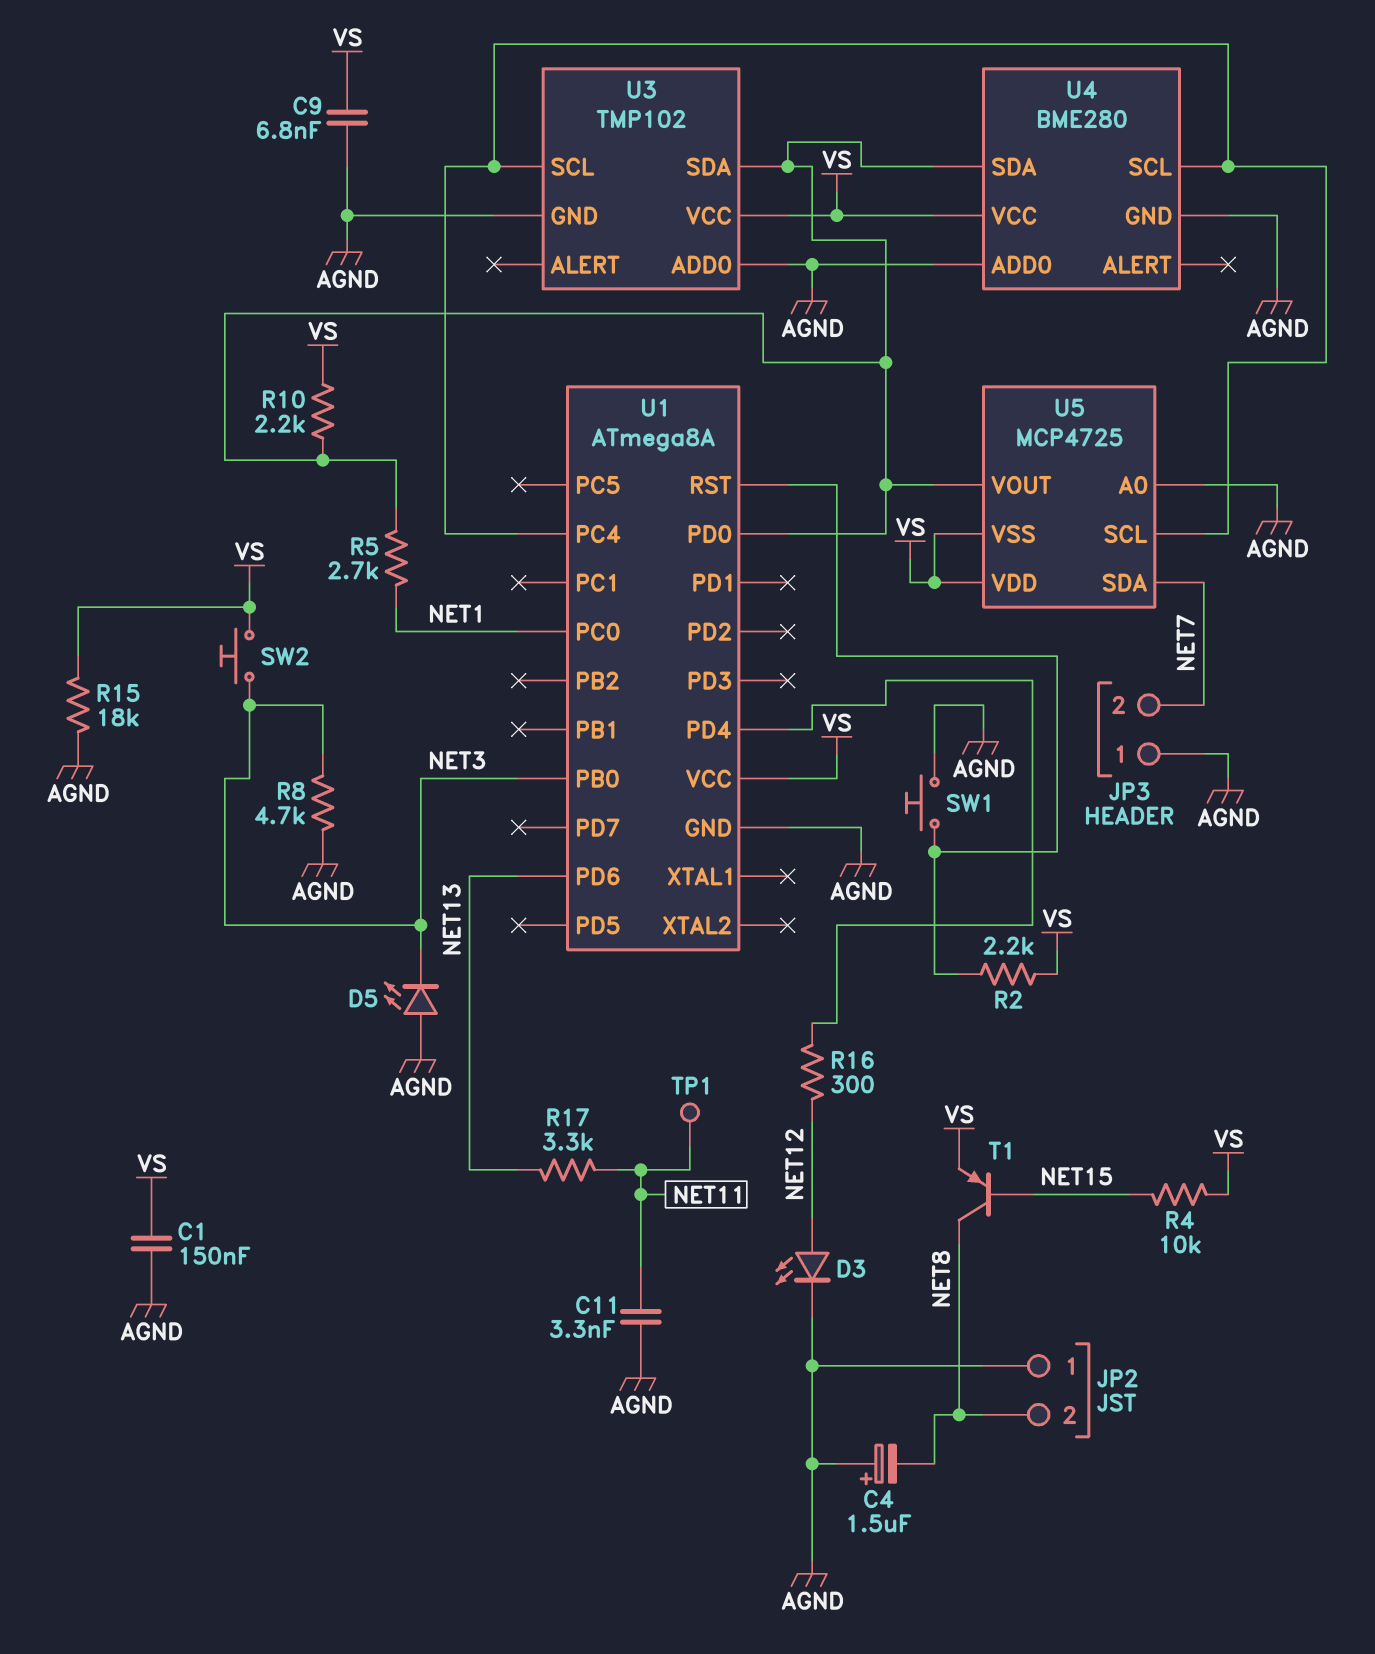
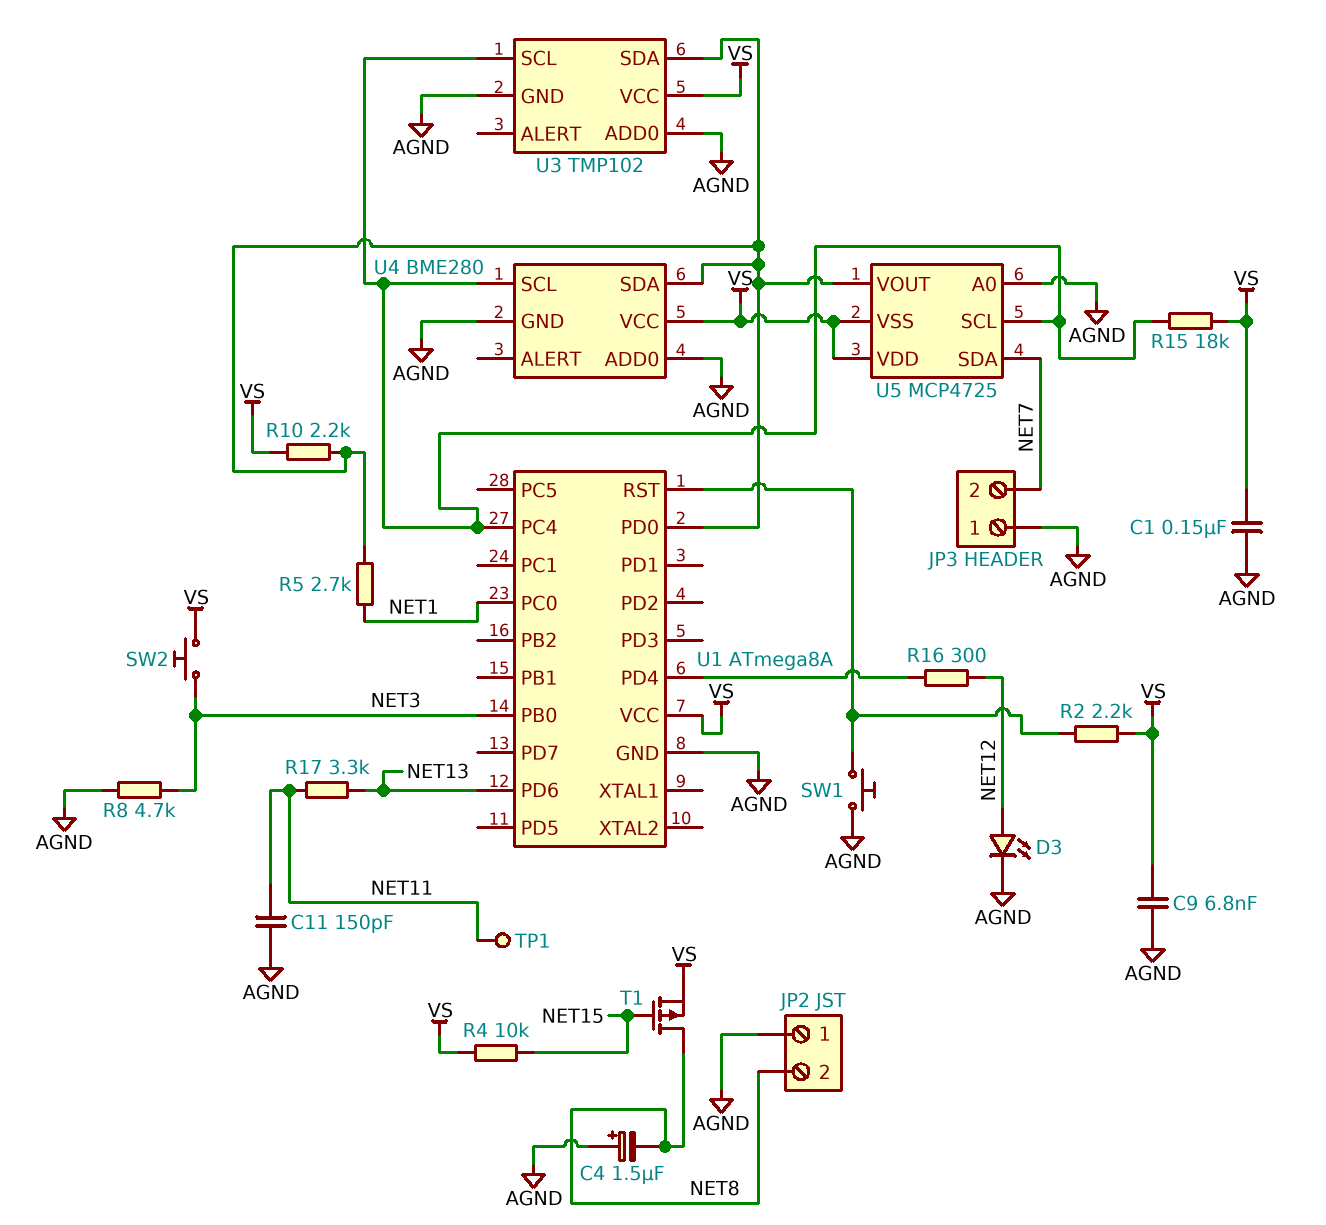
C11: 3.3nF (AGND, NET11) -> 150pF (AGND, NET11)
D5: LED (A AGND, K NET3) -> none
R15: 18k (AGND, VS) -> 18k (U1/PC4, VS)
T1: PNP (B NET15, C NET8, E VS) -> PMOS (G NET15, D NET8, S VS)

